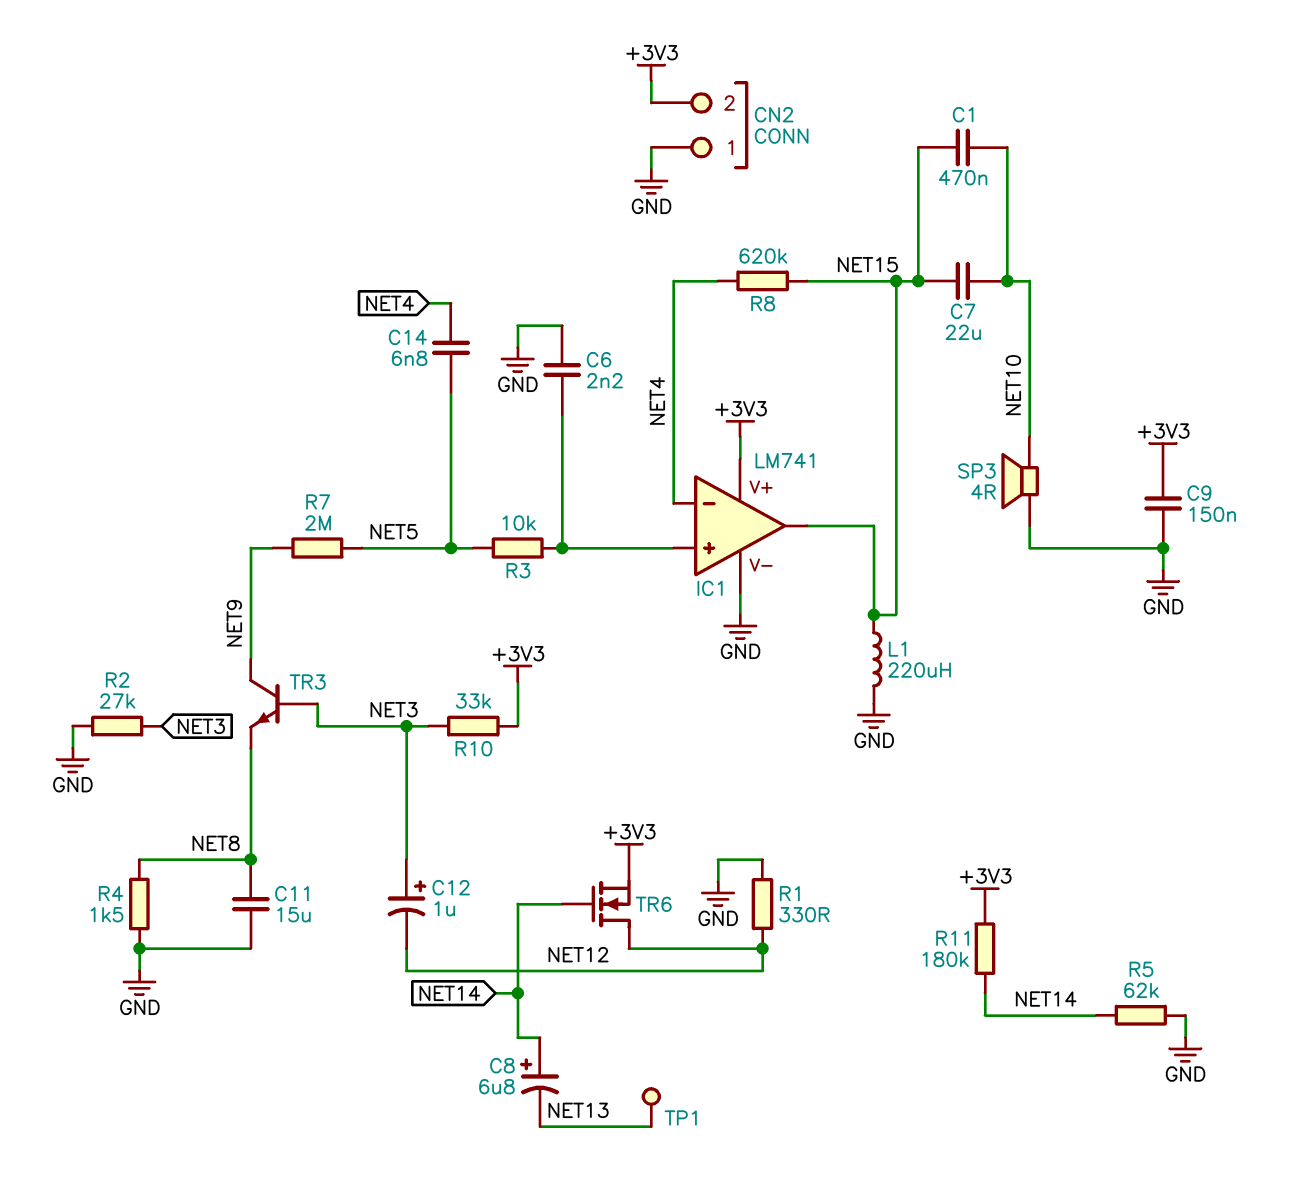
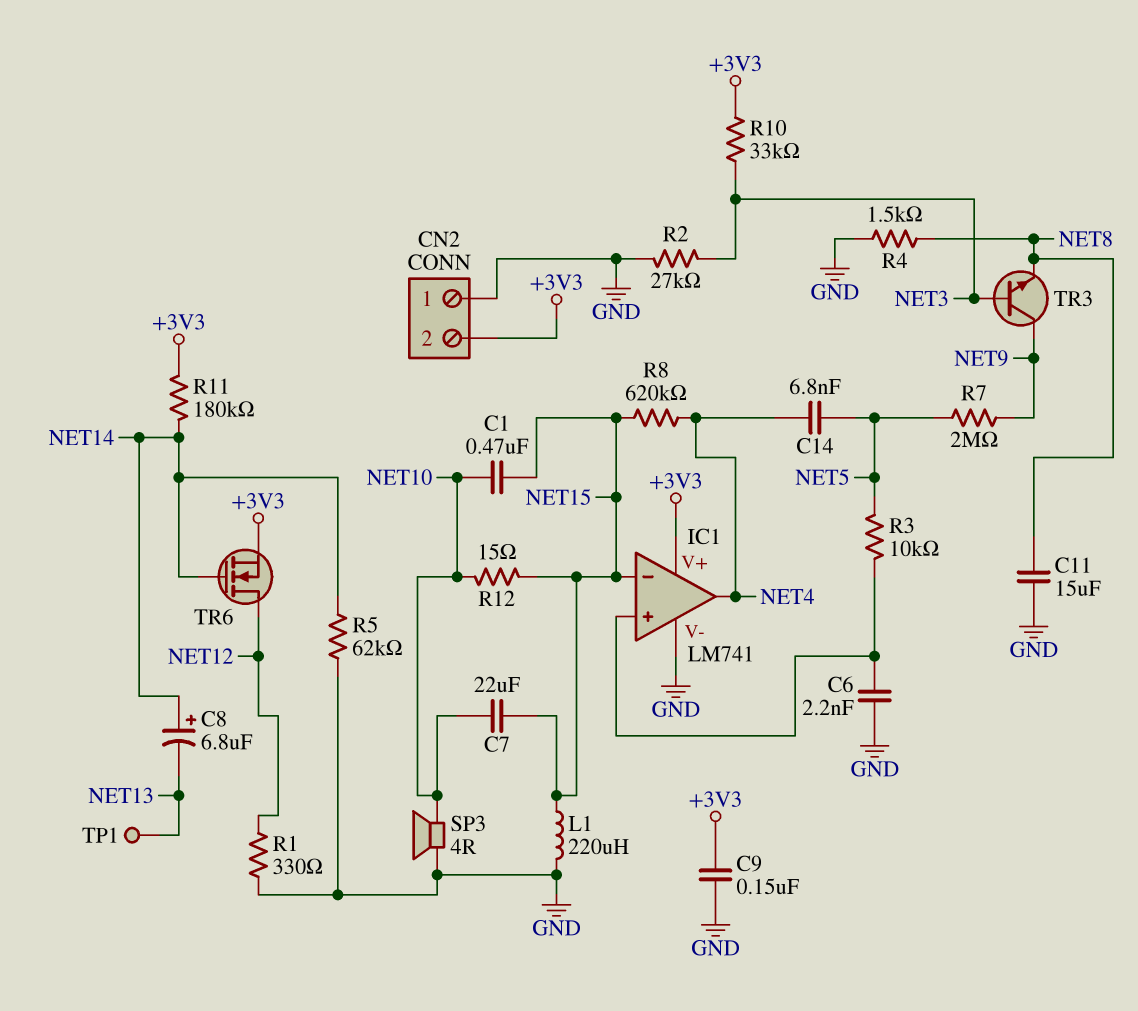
C12: 1uF (plus NET3, minus NET12) -> none
IC1 pin in-: NET4 -> NET15
IC1 pin out: NET15 -> NET4
R12: none -> 15 (NET10, NET15)

